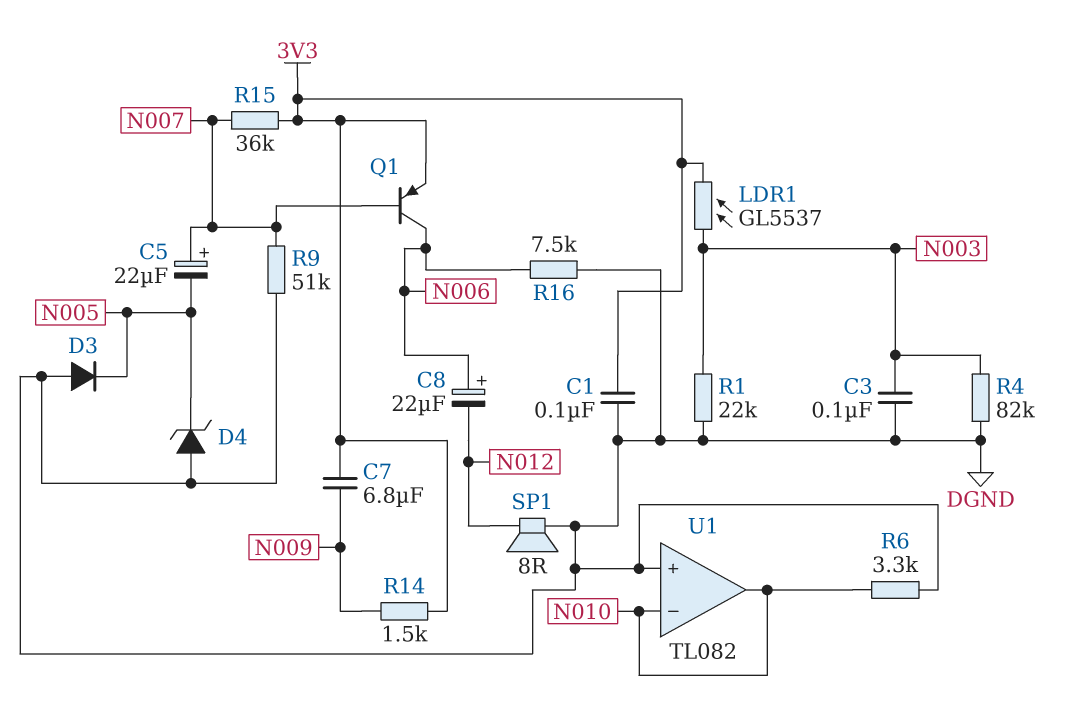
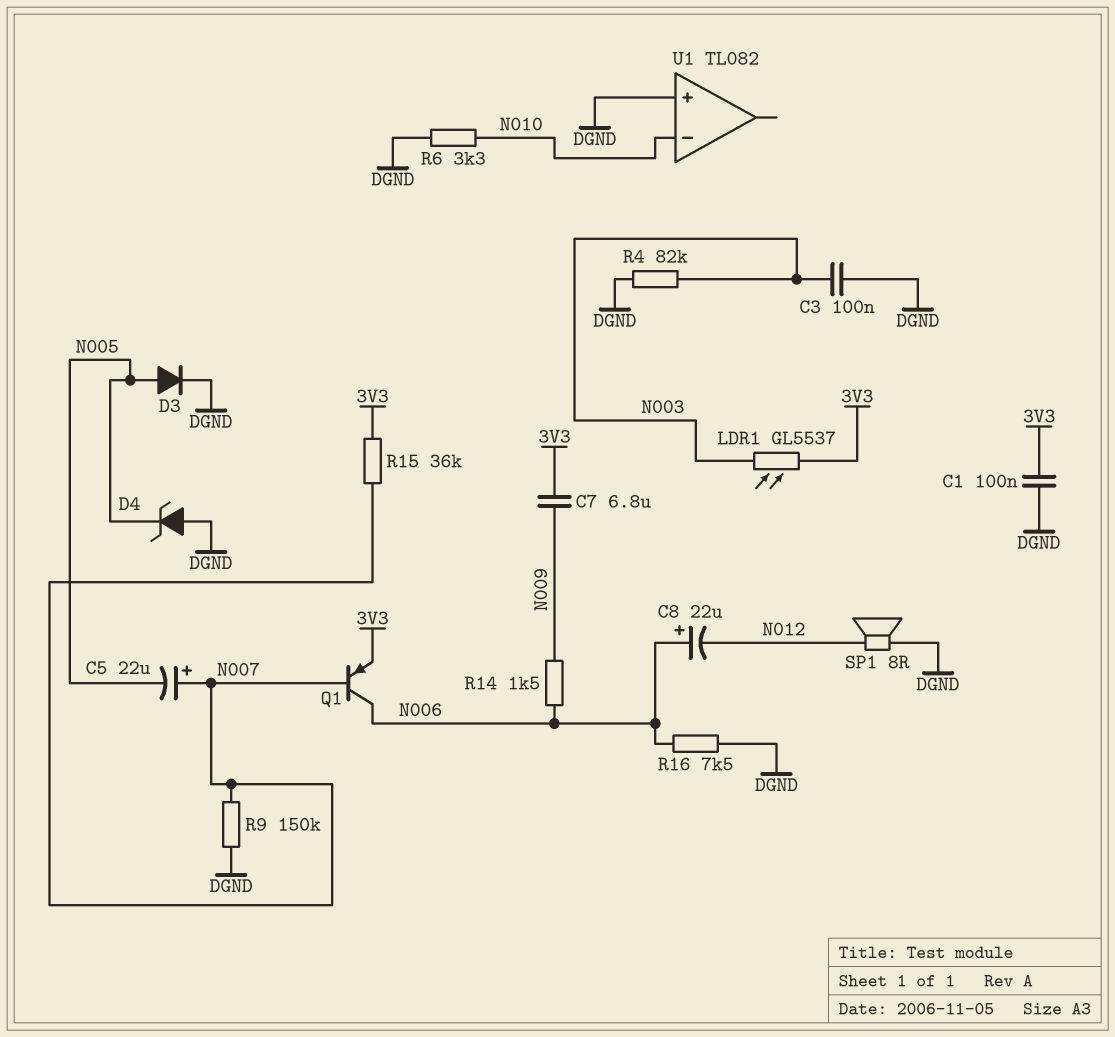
D3: diode (A DGND, K N005) -> diode (A N005, K DGND)
R1: 22k (DGND, N003) -> none
R9: 51k (DGND, N007) -> 150k (DGND, N007)
R14: 1.5k (3V3, N009) -> 1.5k (N006, N009)
U1 pin out: N010 -> none

